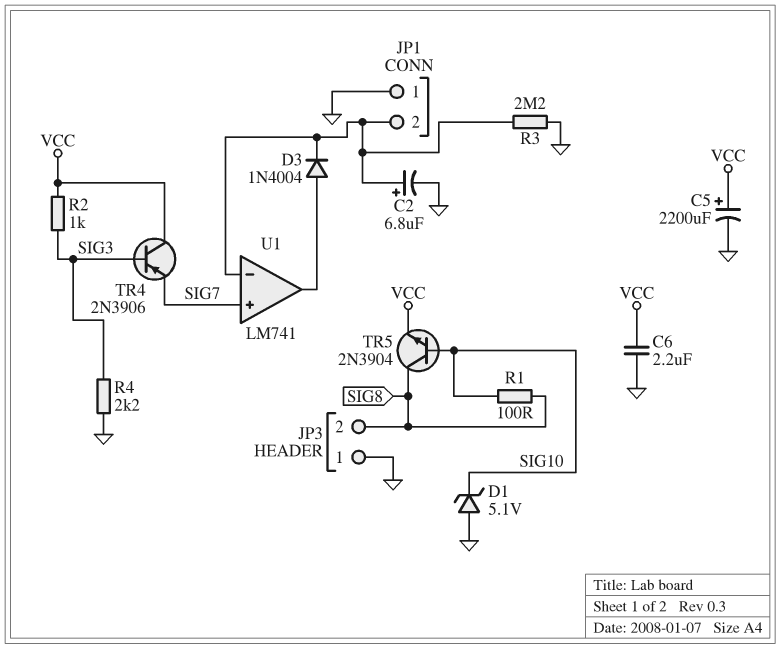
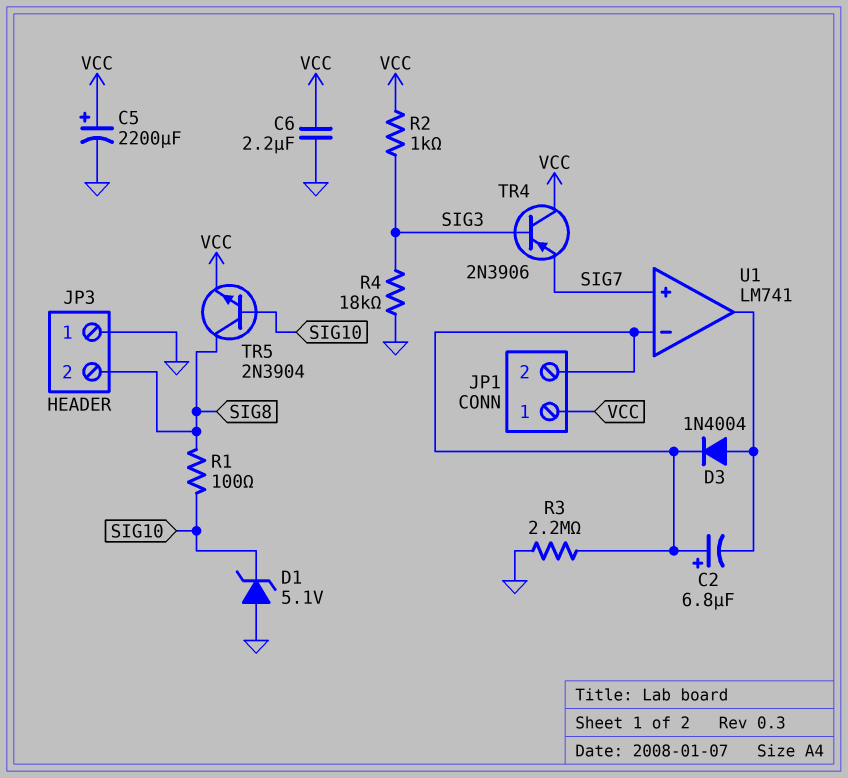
C2: 6.8uF (plus JP1/2, minus GND) -> 6.8uF (plus JP1/2, minus U1/out)
JP1 pin 1: GND -> VCC
R4: 2.2k (GND, SIG3) -> 18k (GND, SIG3)

